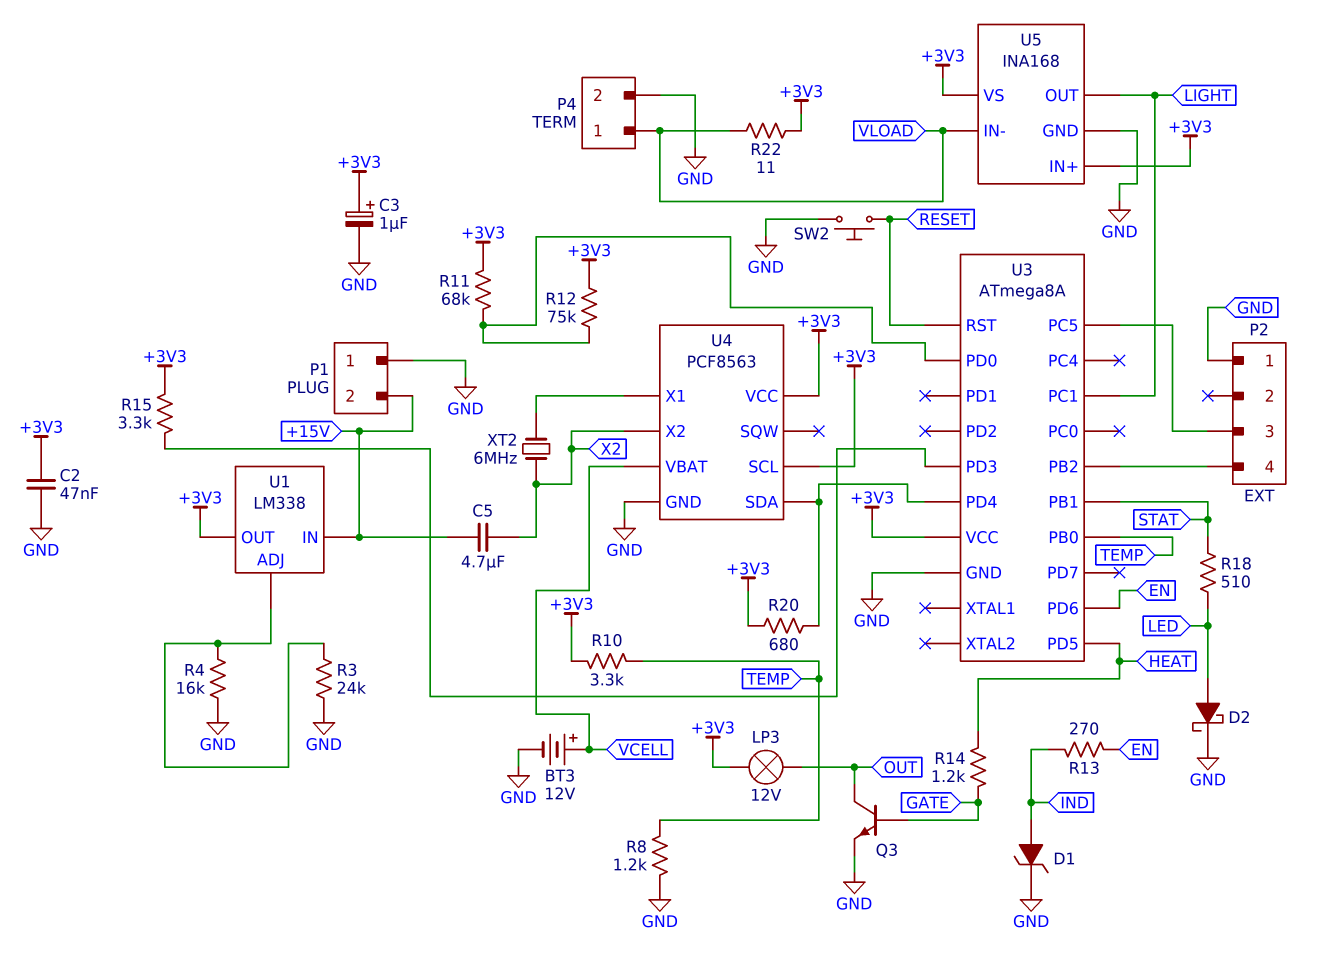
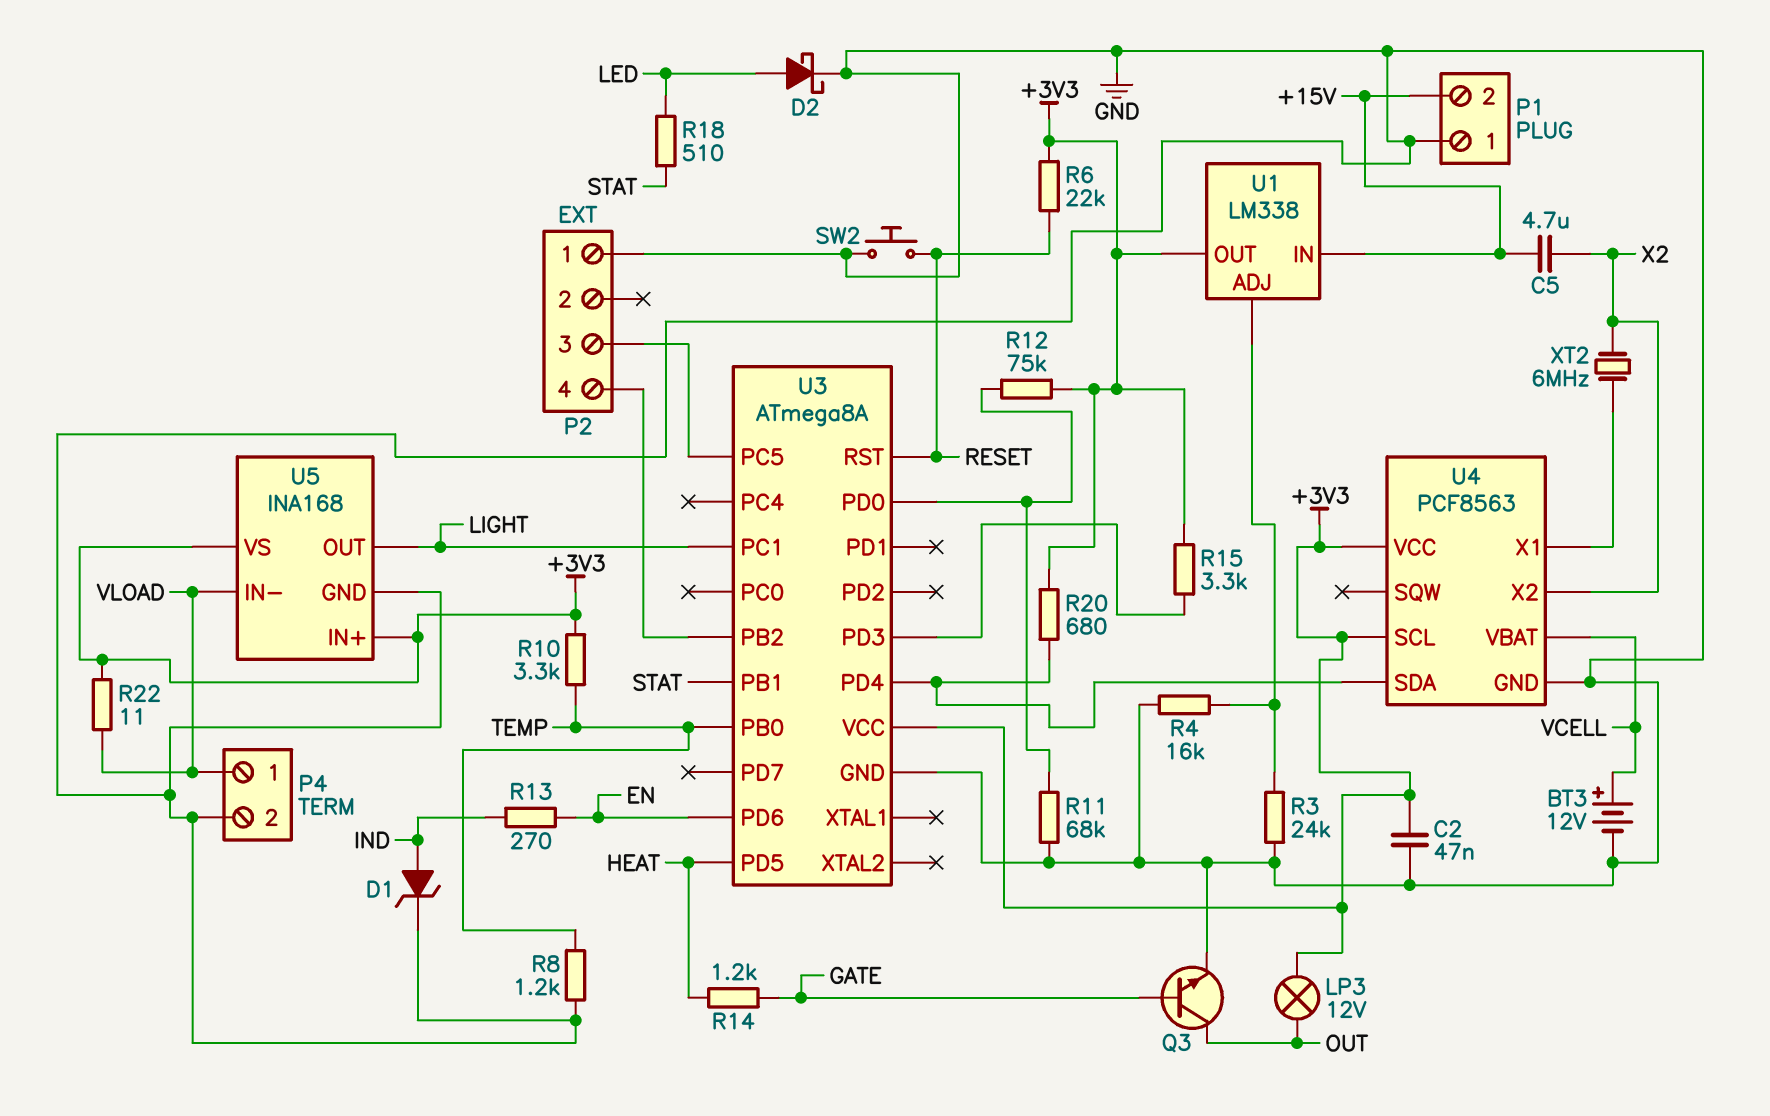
C3: 1uF (plus +3V3, minus GND) -> none
R6: none -> 22k (+3V3, RESET)
R11: 68k (+3V3, U3/PD0) -> 68k (GND, U3/PD0)

